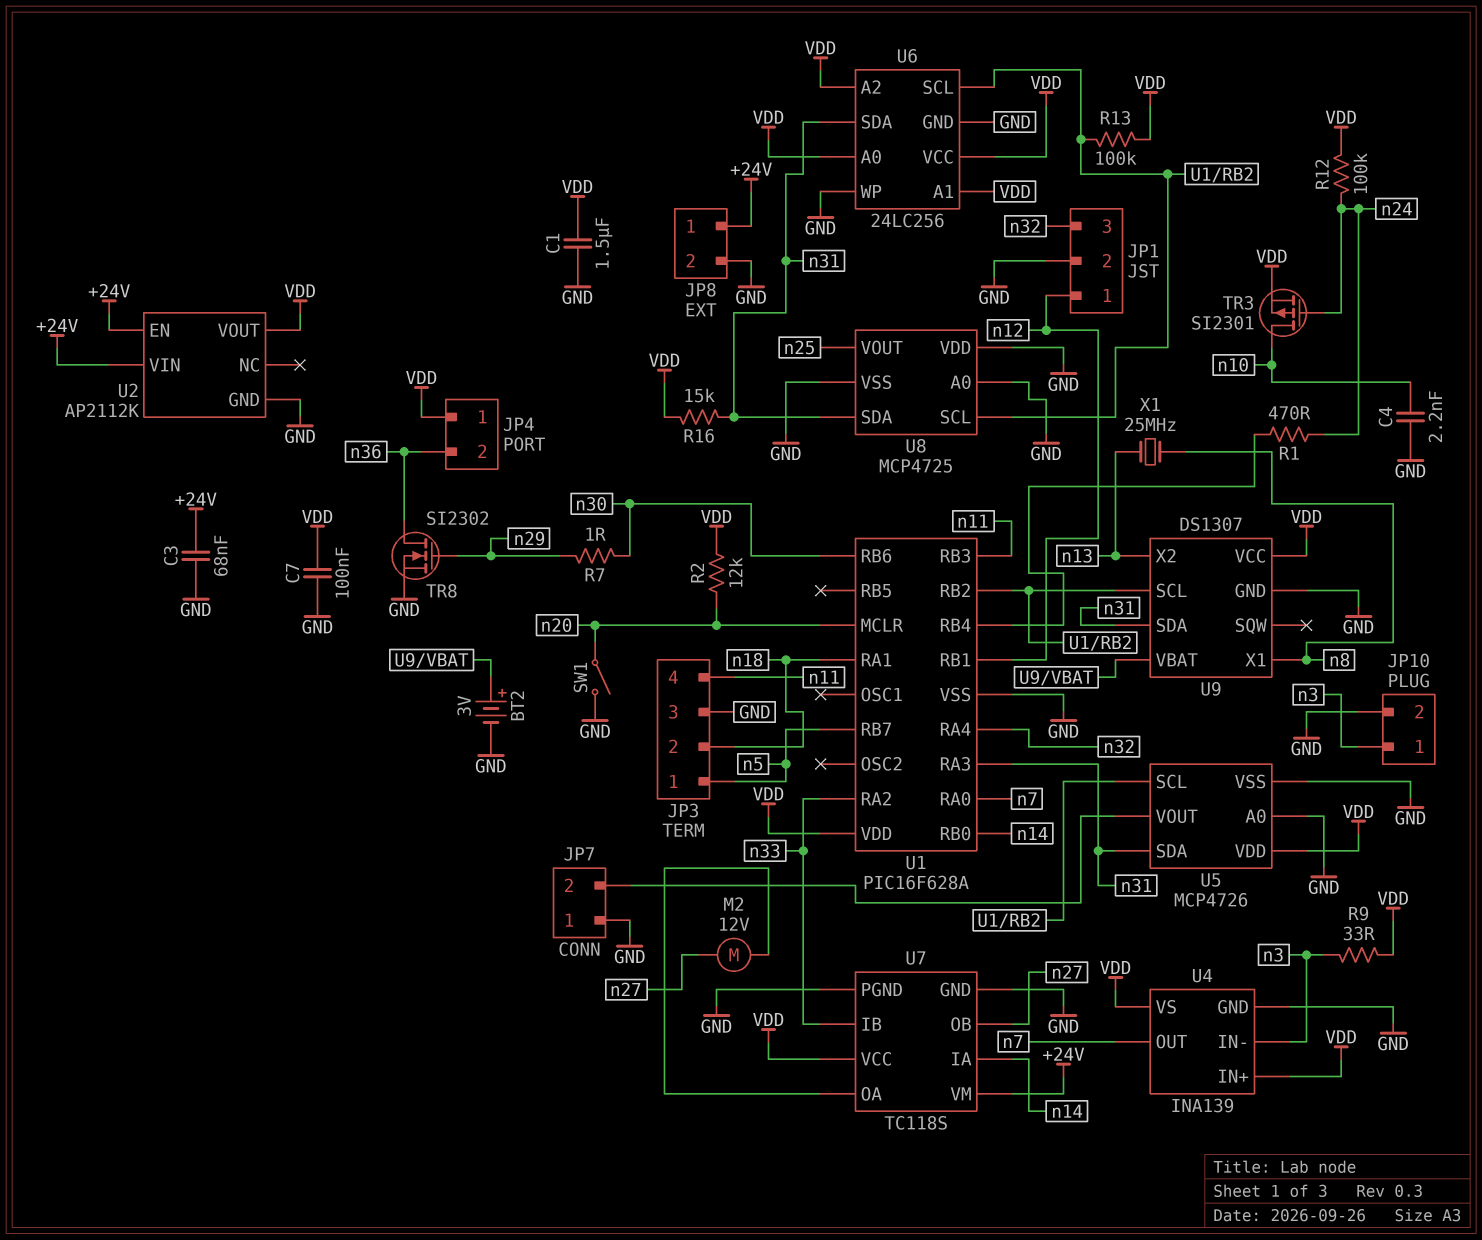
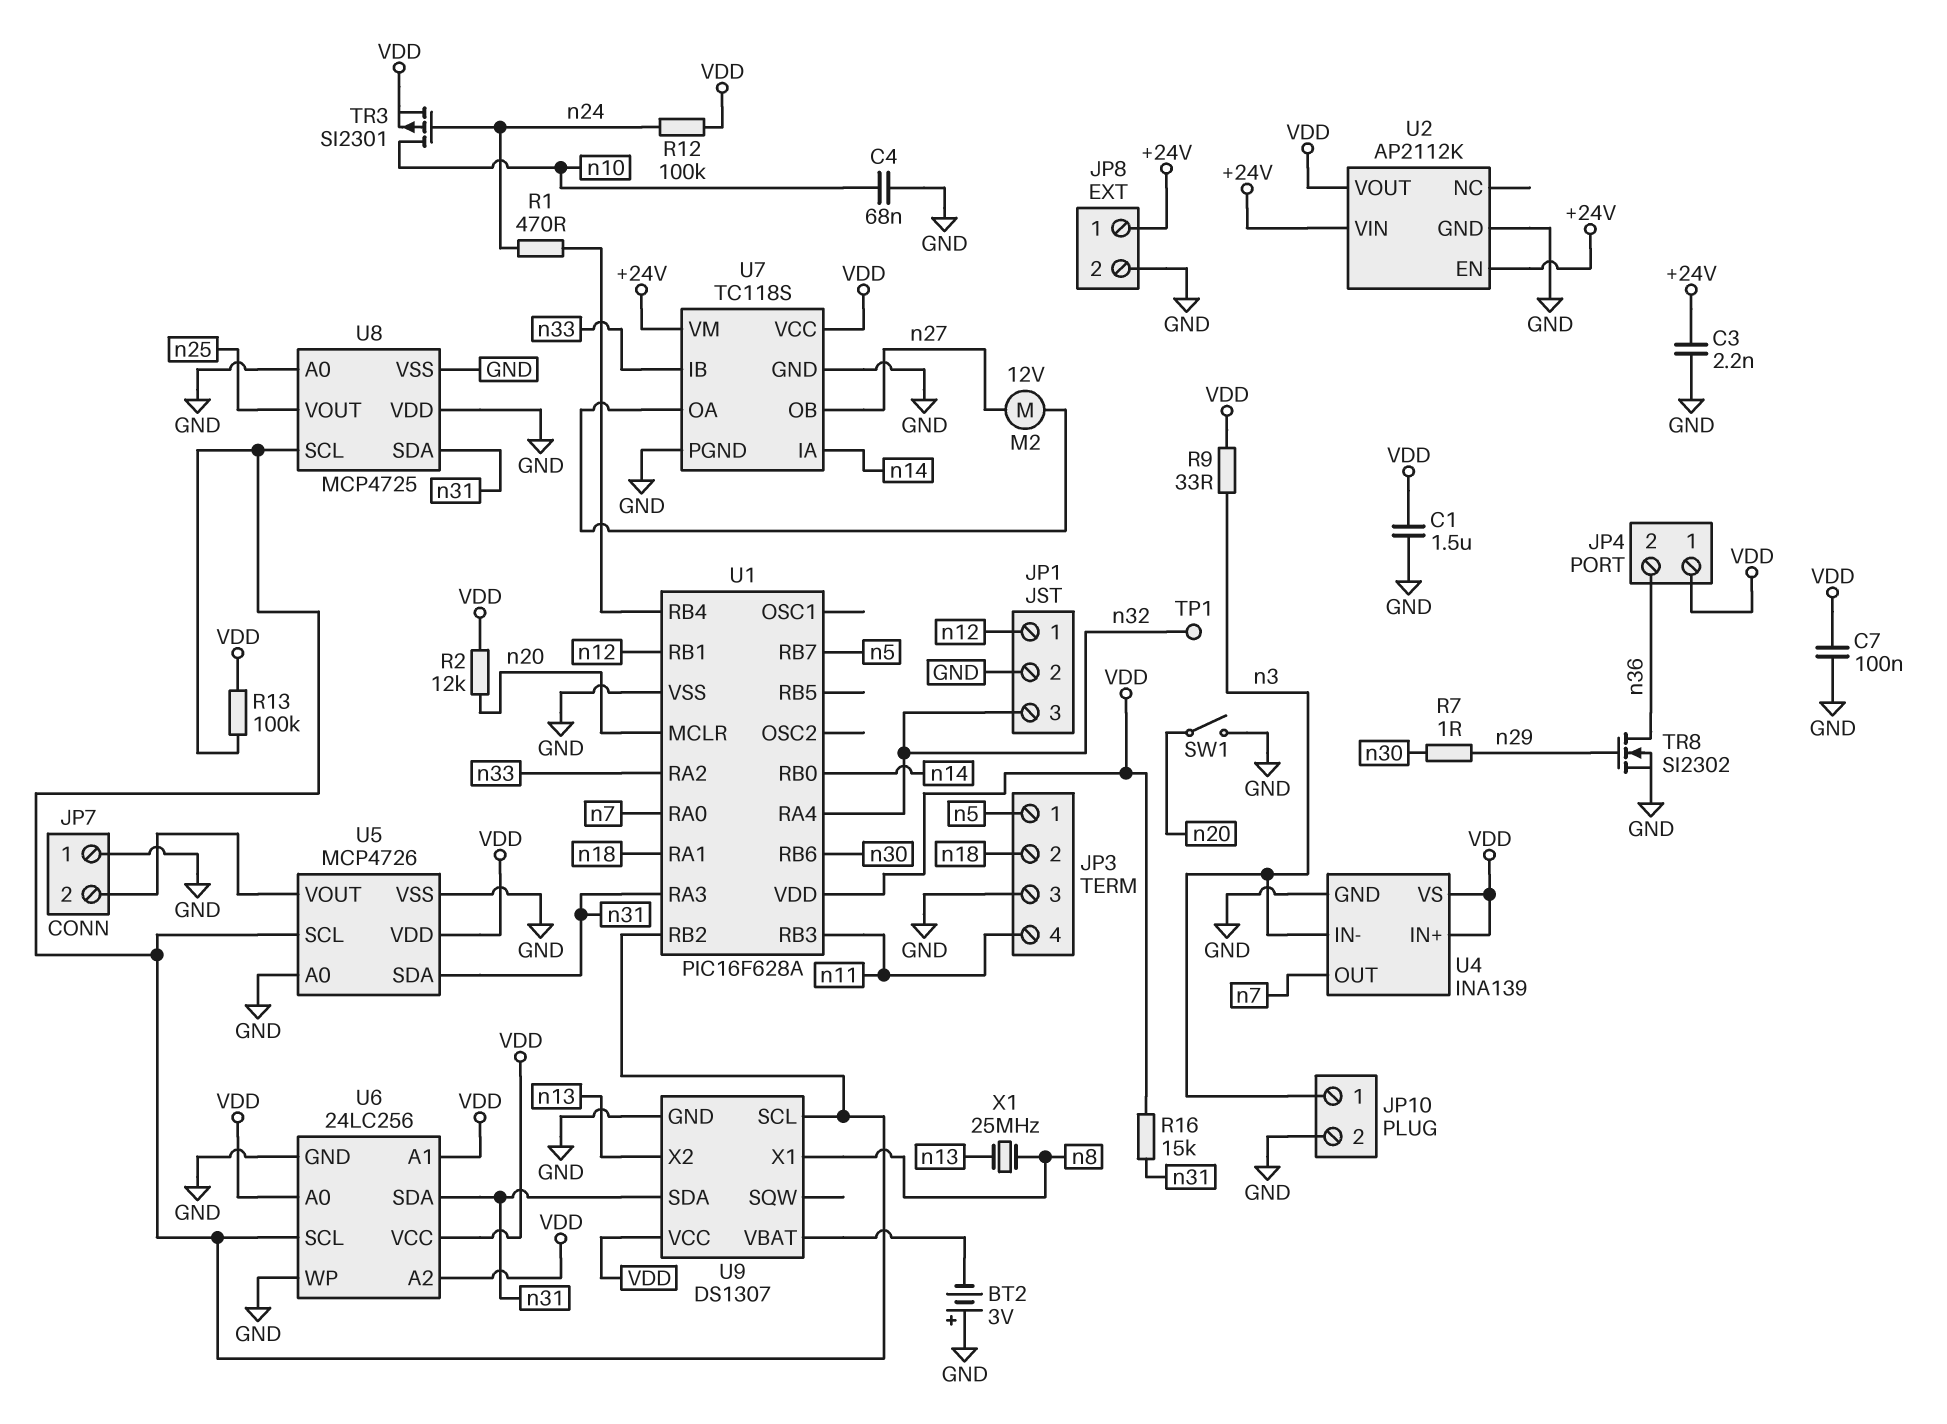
BT2: 3V (plus U9/VBAT, minus GND) -> 3V (plus GND, minus U9/VBAT)
C3: 68nF (+24V, GND) -> 2.2nF (+24V, GND)
C4: 2.2nF (GND, n10) -> 68nF (GND, n10)
TP1: none -> test point (n32)

